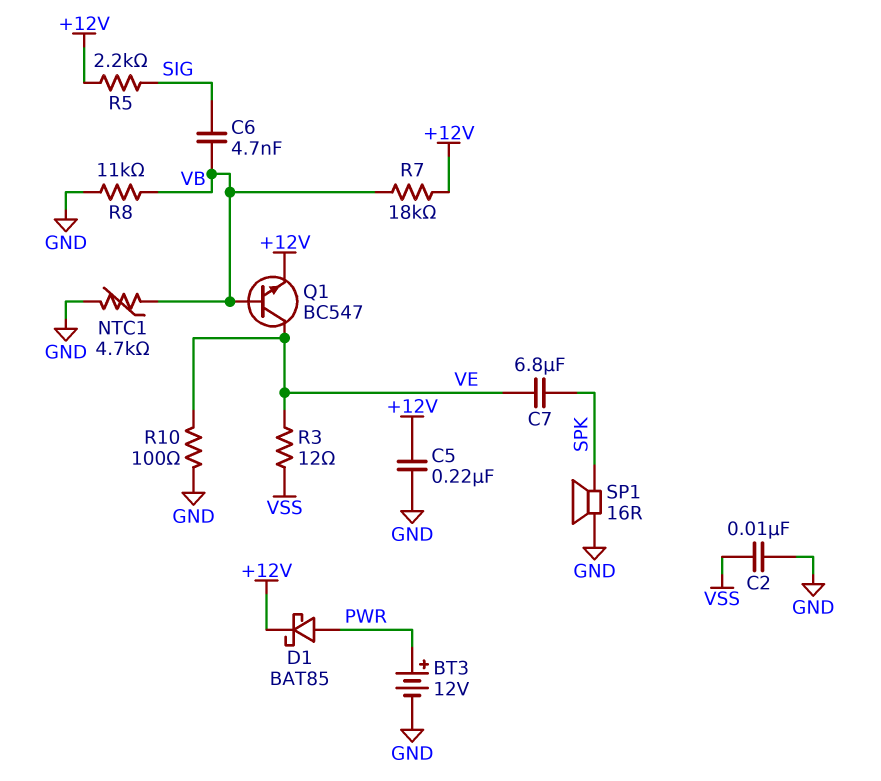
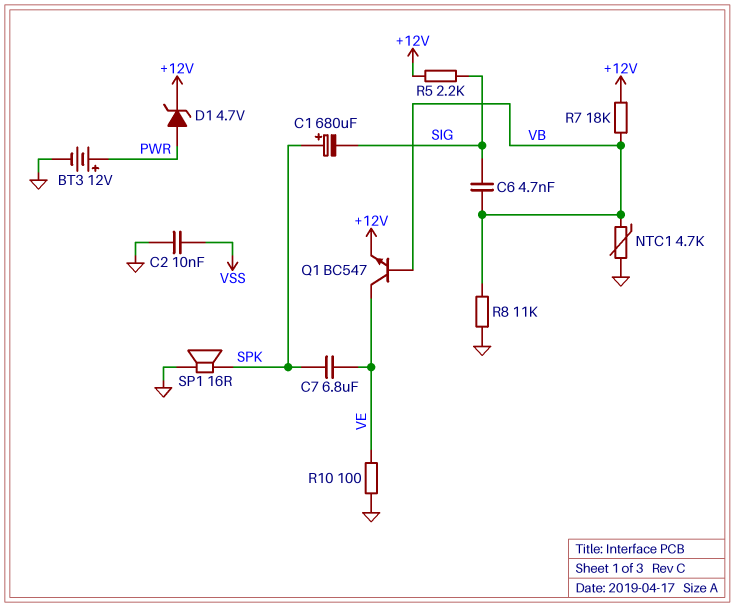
C1: none -> 680uF (plus SPK, minus SIG)
C5: 220nF (+12V, GND) -> none
D1: schottky BAT85 (A PWR, K +12V) -> zener 4.7V (A PWR, K +12V)
R3: 12 (VE, VSS) -> none

